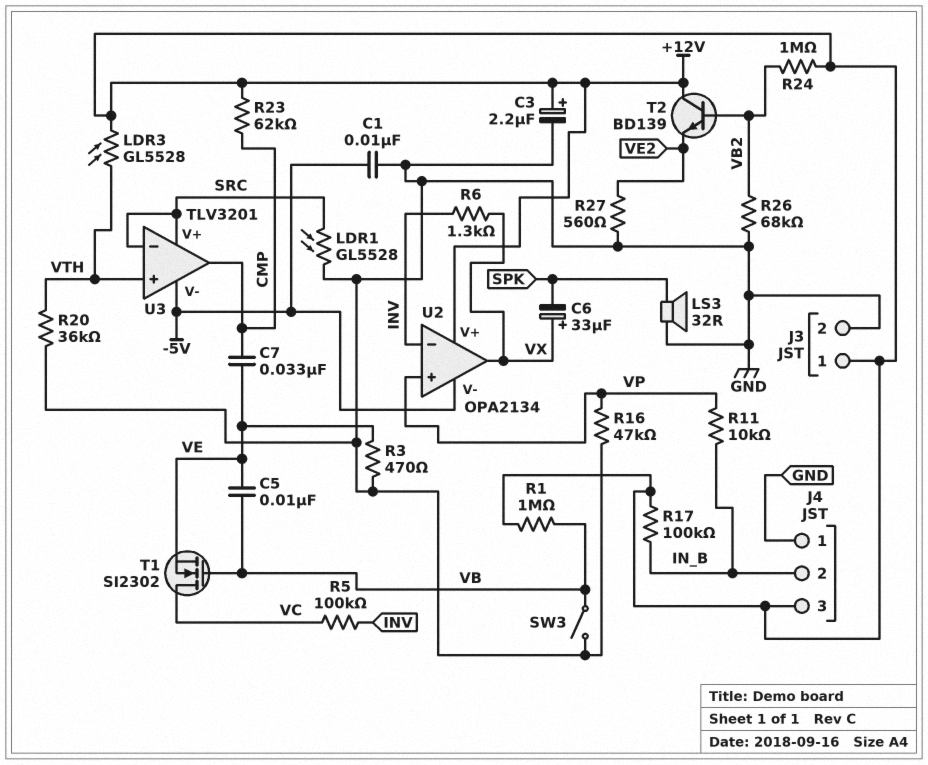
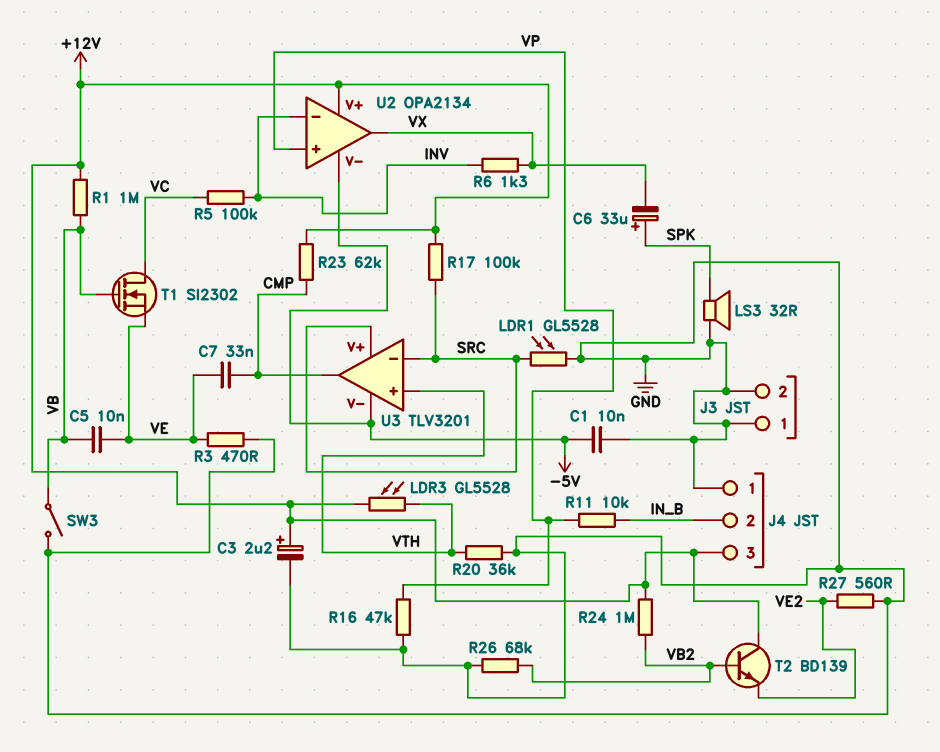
C6: 33uF (plus VX, minus SPK) -> 33uF (plus SPK, minus VX)
J3 pin 1: +12V -> GND
R17: 100k (+12V, IN_B) -> 100k (+12V, SRC)

